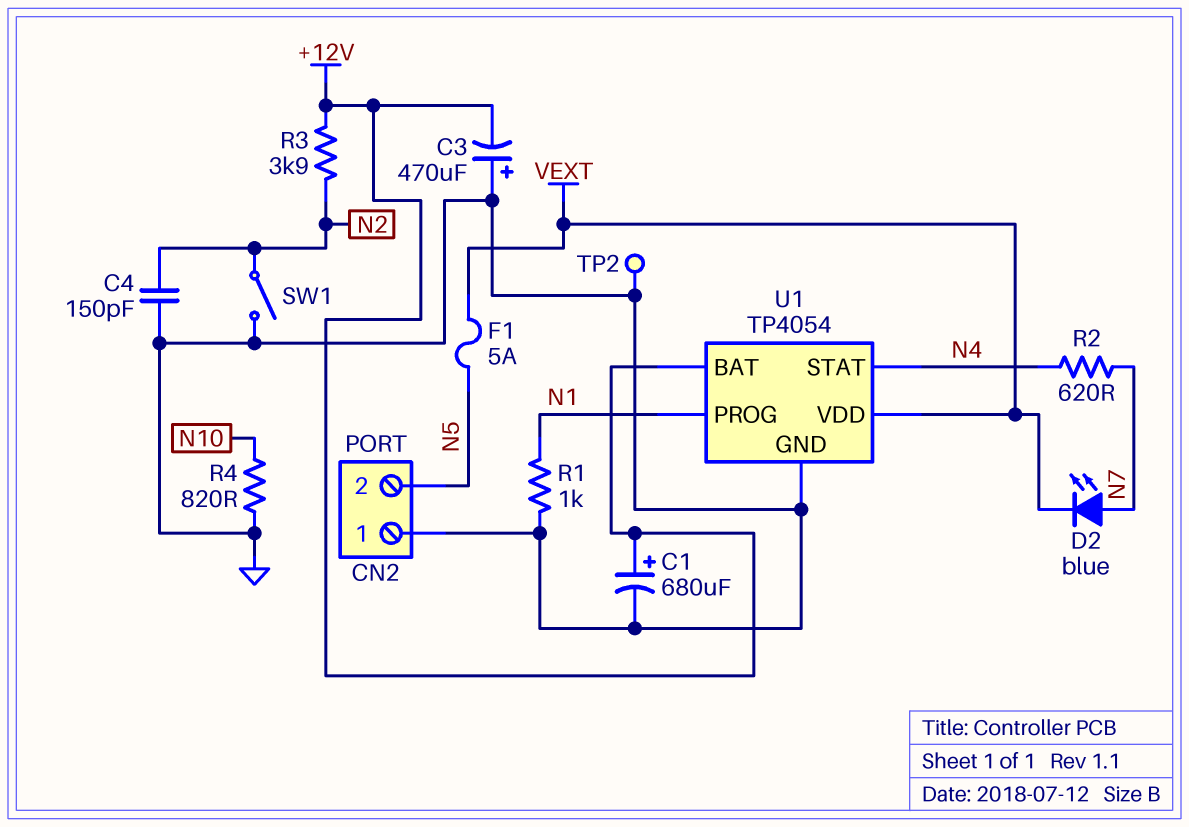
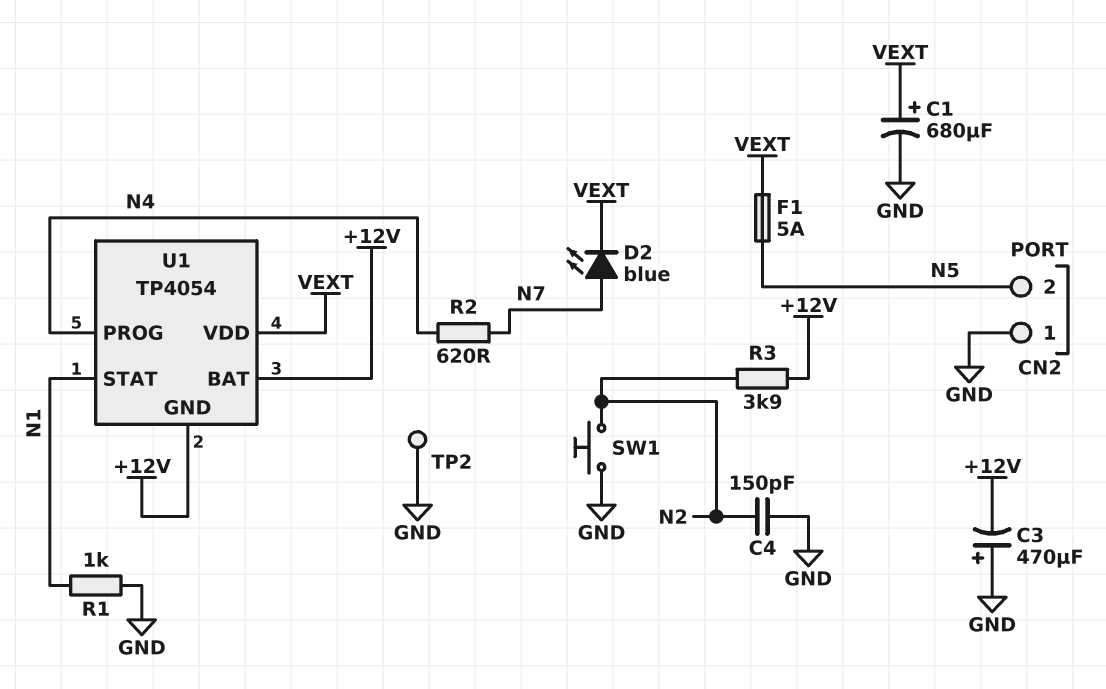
C1: 680uF (plus +12V, minus GND) -> 680uF (plus VEXT, minus GND)
R4: 820 (GND, N10) -> none
SW1: switch (GND, N2) -> button (GND, N2)
U1 pin GND: GND -> +12V
U1 pin PROG: N1 -> N4
U1 pin STAT: N4 -> N1

